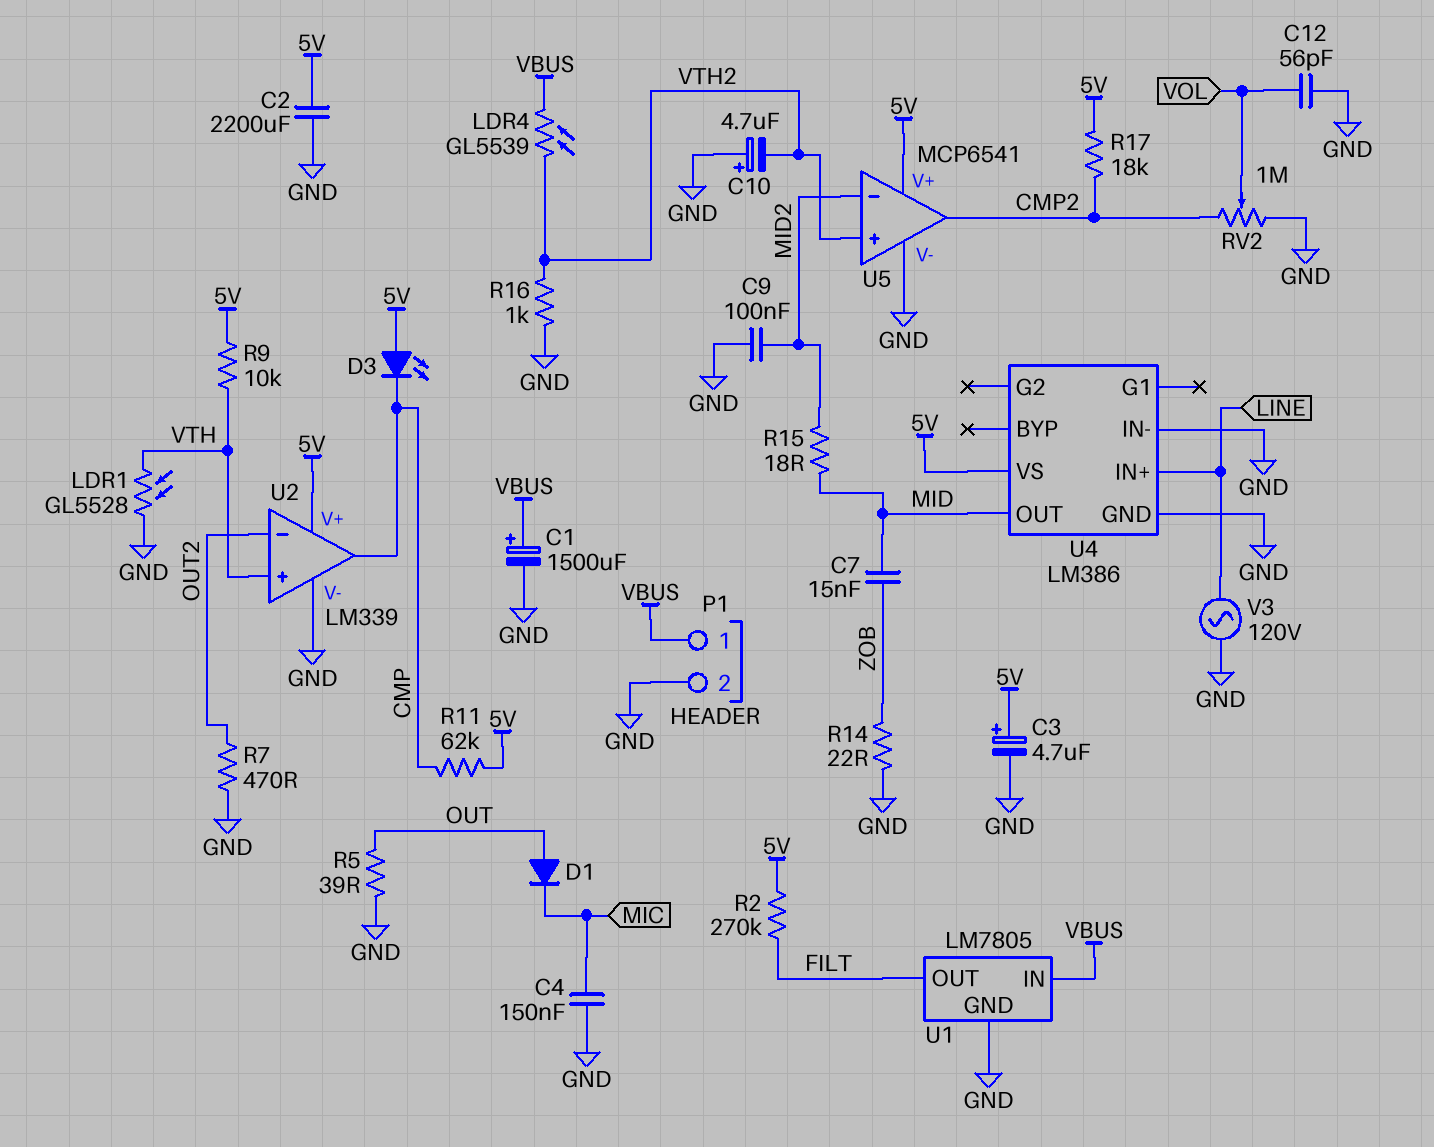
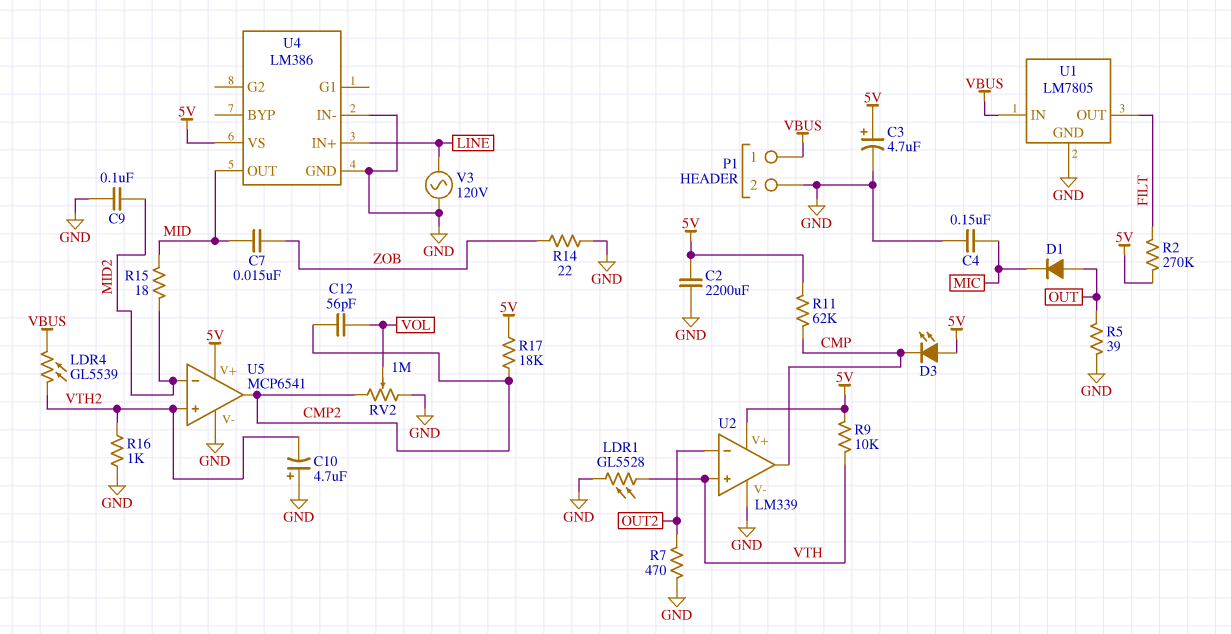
C1: 1500uF (plus VBUS, minus GND) -> none
C12: 56pF (GND, VOL) -> 56pF (CMP2, VOL)

